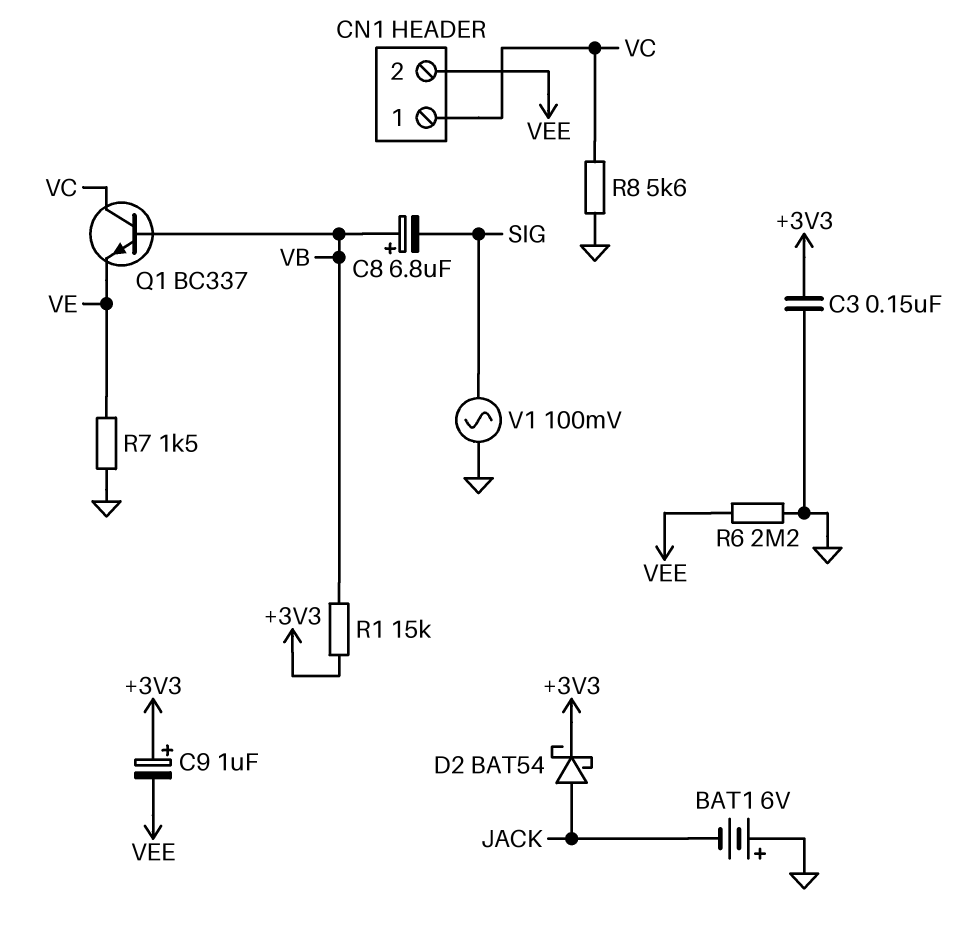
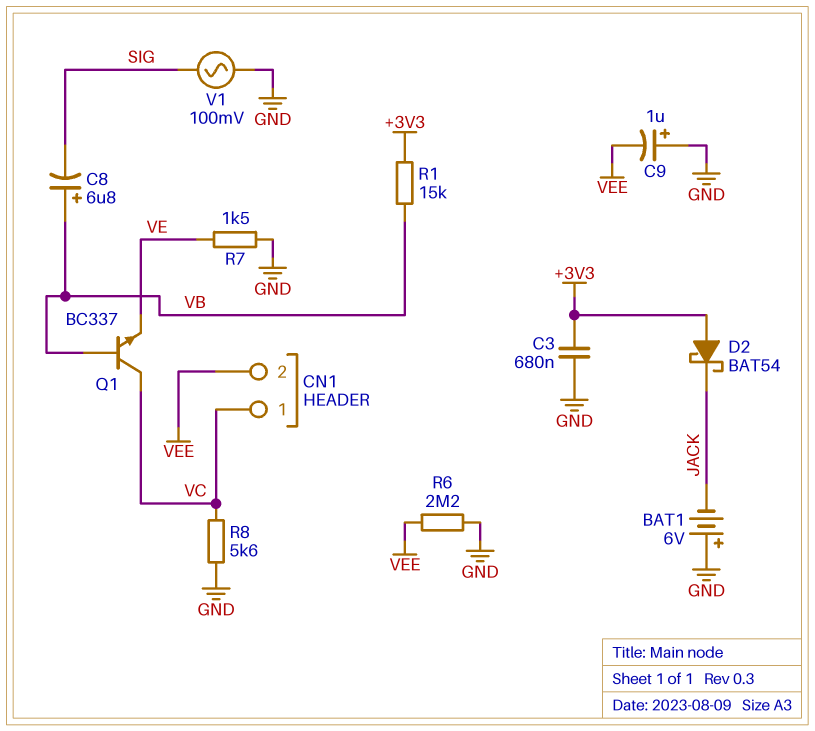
C3: 150nF (+3V3, GND) -> 680nF (+3V3, GND)
C9: 1uF (plus +3V3, minus VEE) -> 1uF (plus GND, minus VEE)
D2: schottky BAT54 (A JACK, K +3V3) -> schottky BAT54 (A +3V3, K JACK)

